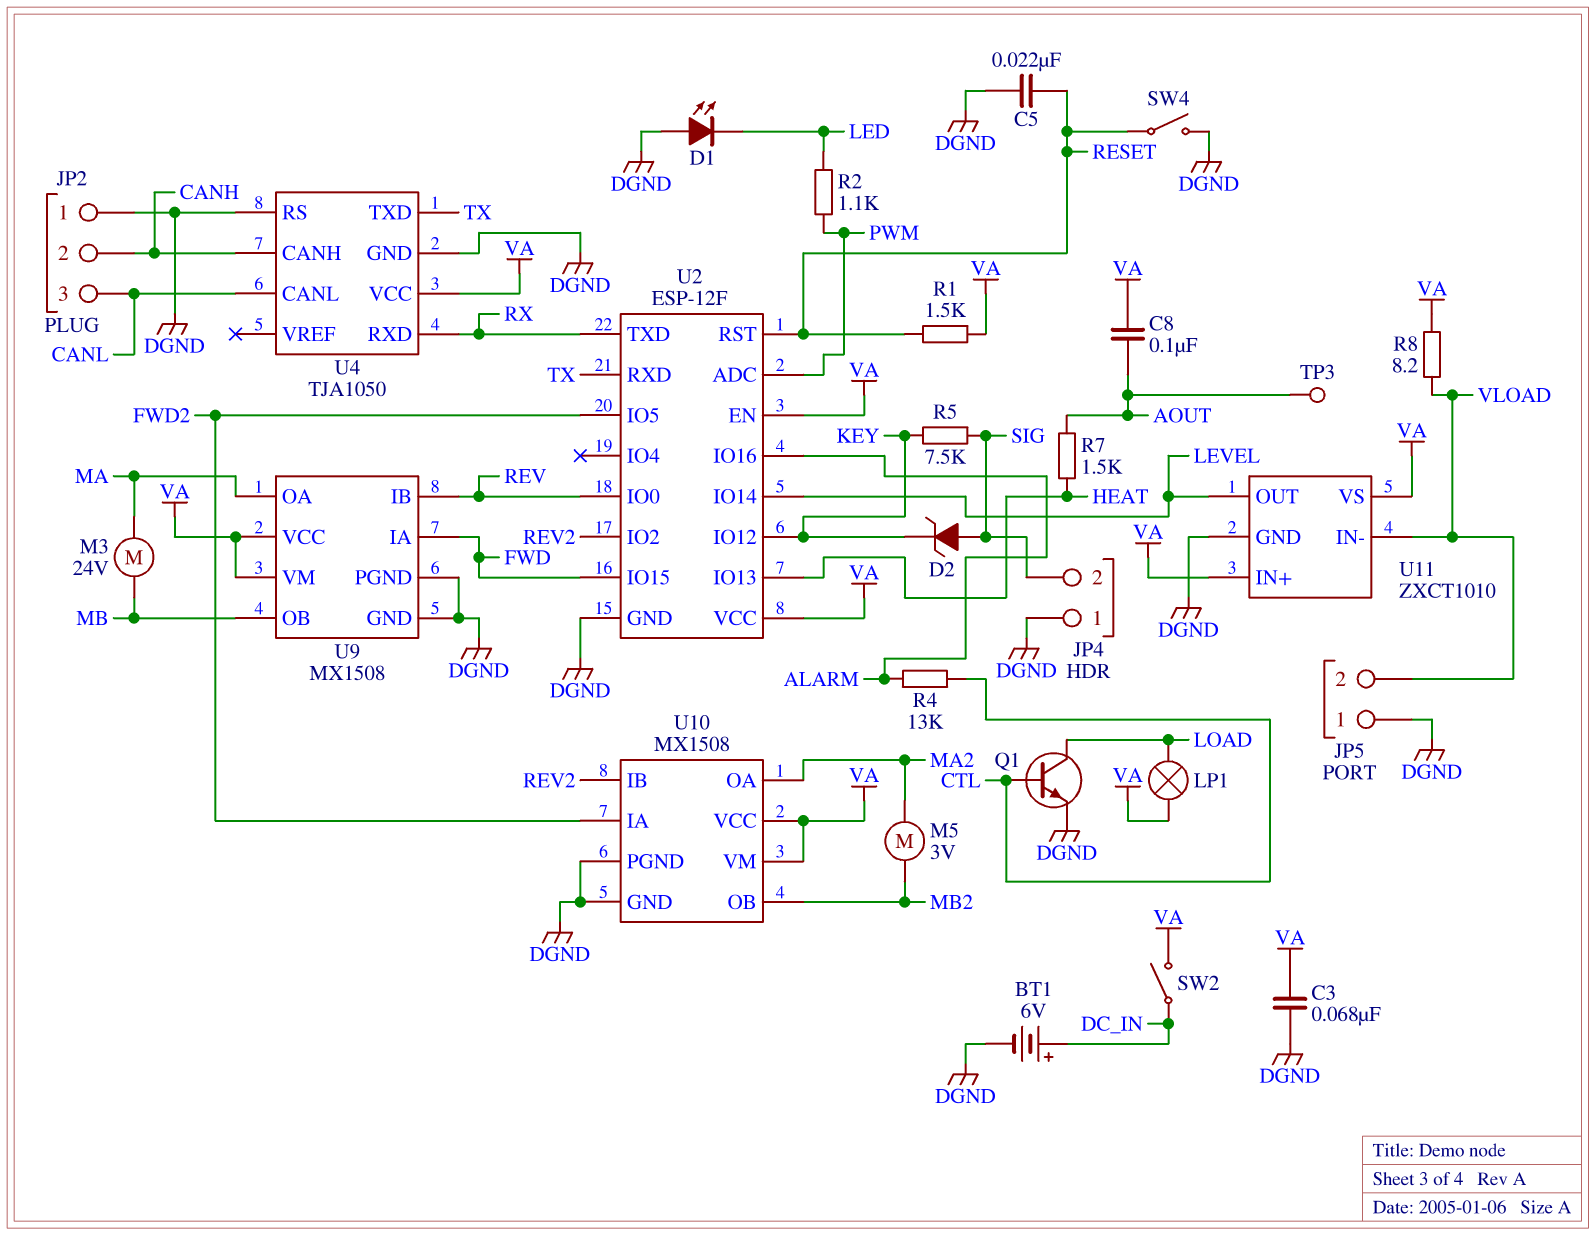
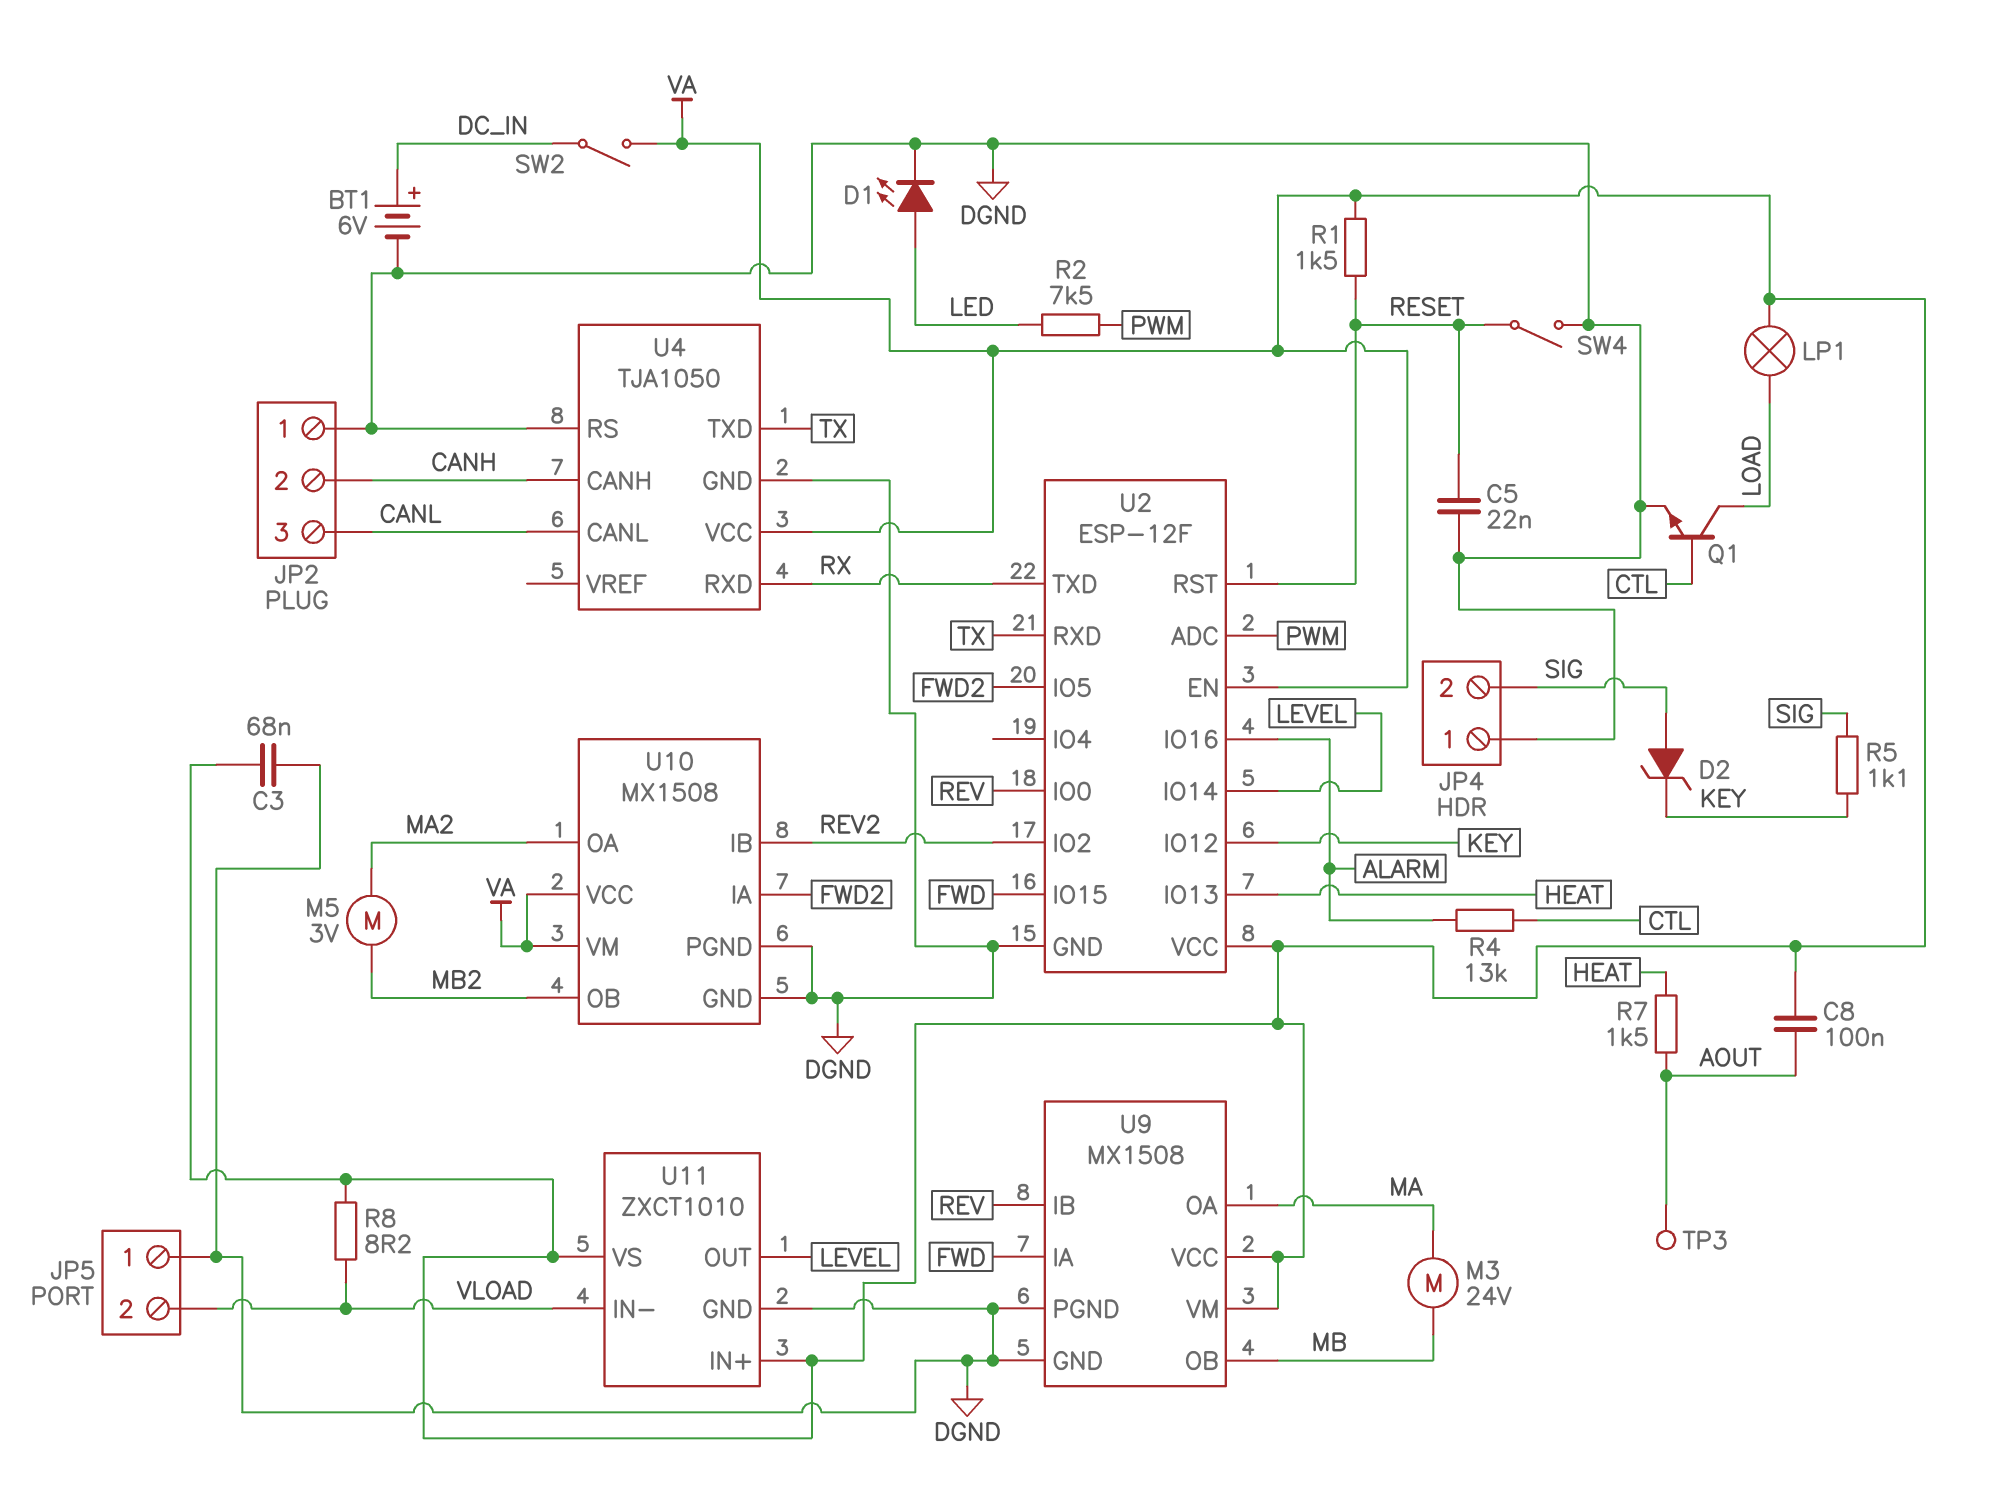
D1: LED (A DGND, K LED) -> LED (A LED, K DGND)
R2: 1.1k (LED, PWM) -> 7.5k (LED, PWM)
R5: 7.5k (KEY, SIG) -> 1.1k (KEY, SIG)

